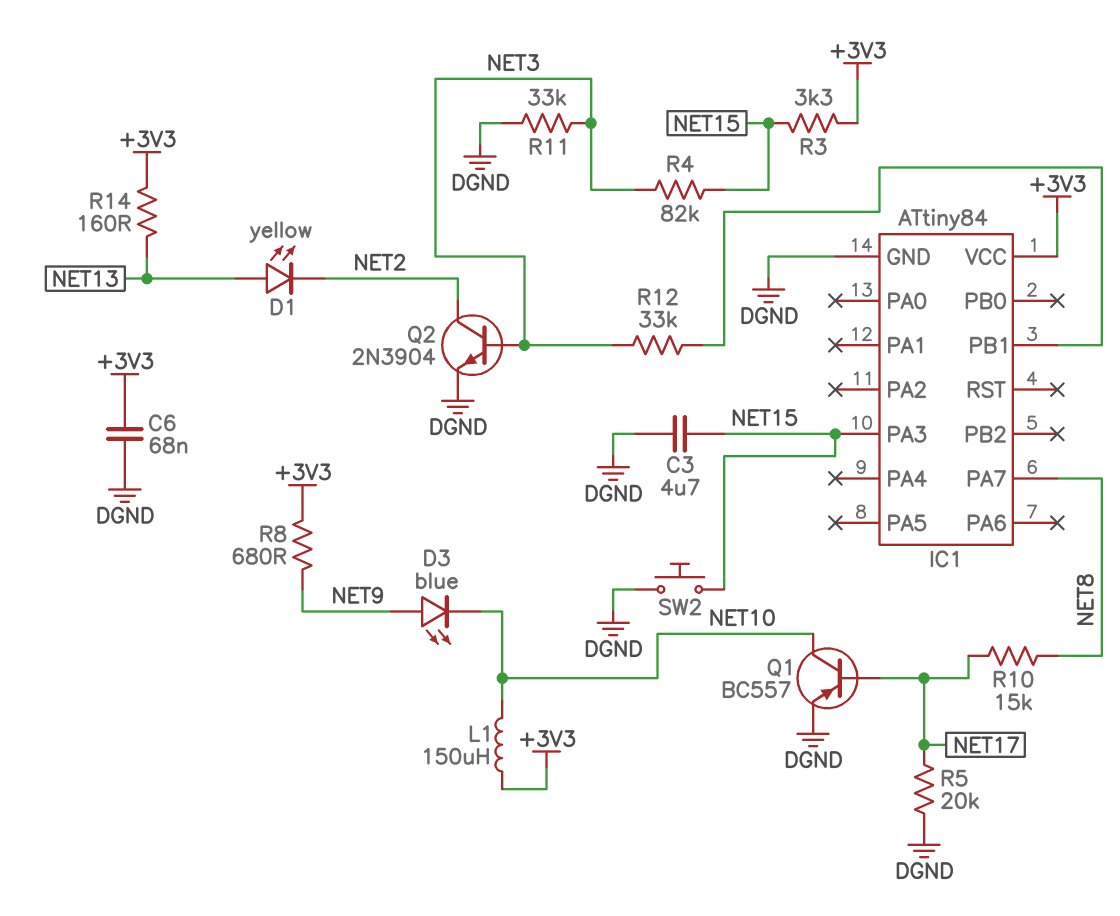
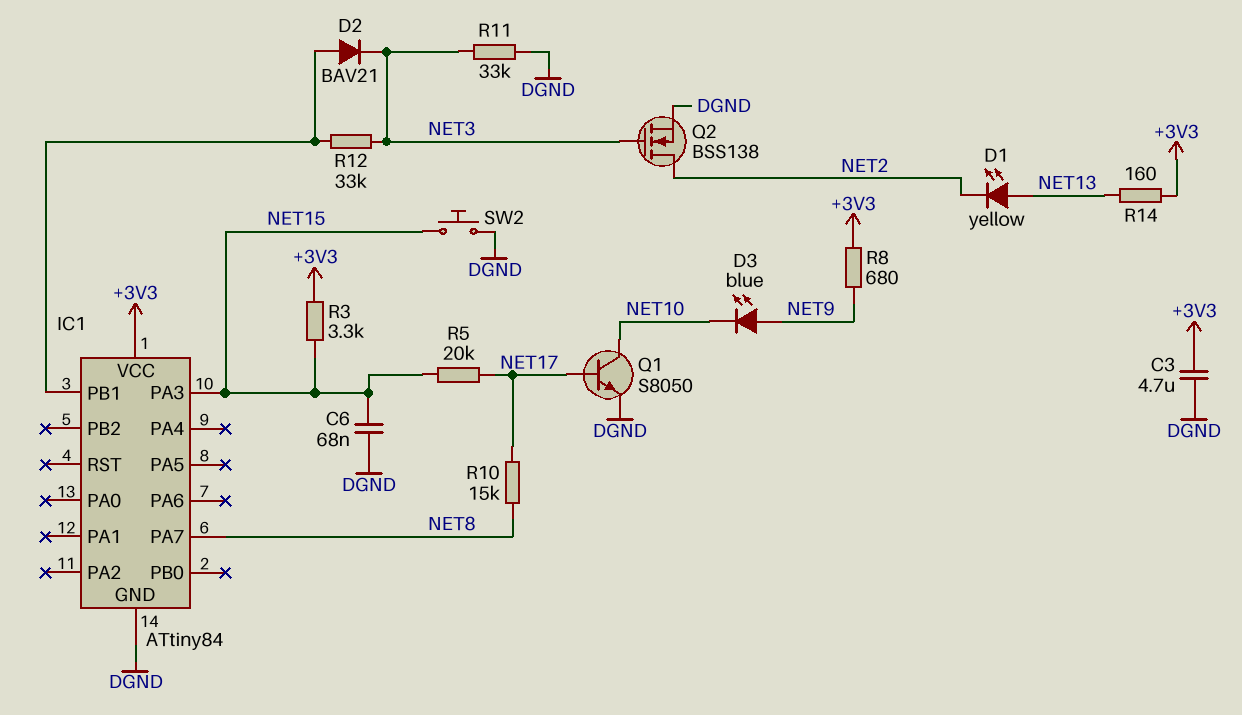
C3: 4.7uF (DGND, NET15) -> 4.7uF (+3V3, DGND)
C6: 68nF (+3V3, DGND) -> 68nF (DGND, NET15)
D2: none -> diode BAV21 (A IC1/PB1, K NET3)
L1: 150uH (+3V3, NET10) -> none
Q1: PNP BC557 (B NET17, C NET10, E DGND) -> NPN S8050 (B NET17, C NET10, E DGND)
Q2: NPN 2N3904 (B NET3, C NET2, E DGND) -> NMOS BSS138 (G NET3, D NET2, S DGND)
R4: 82k (NET3, NET15) -> none
R5: 20k (DGND, NET17) -> 20k (NET15, NET17)

